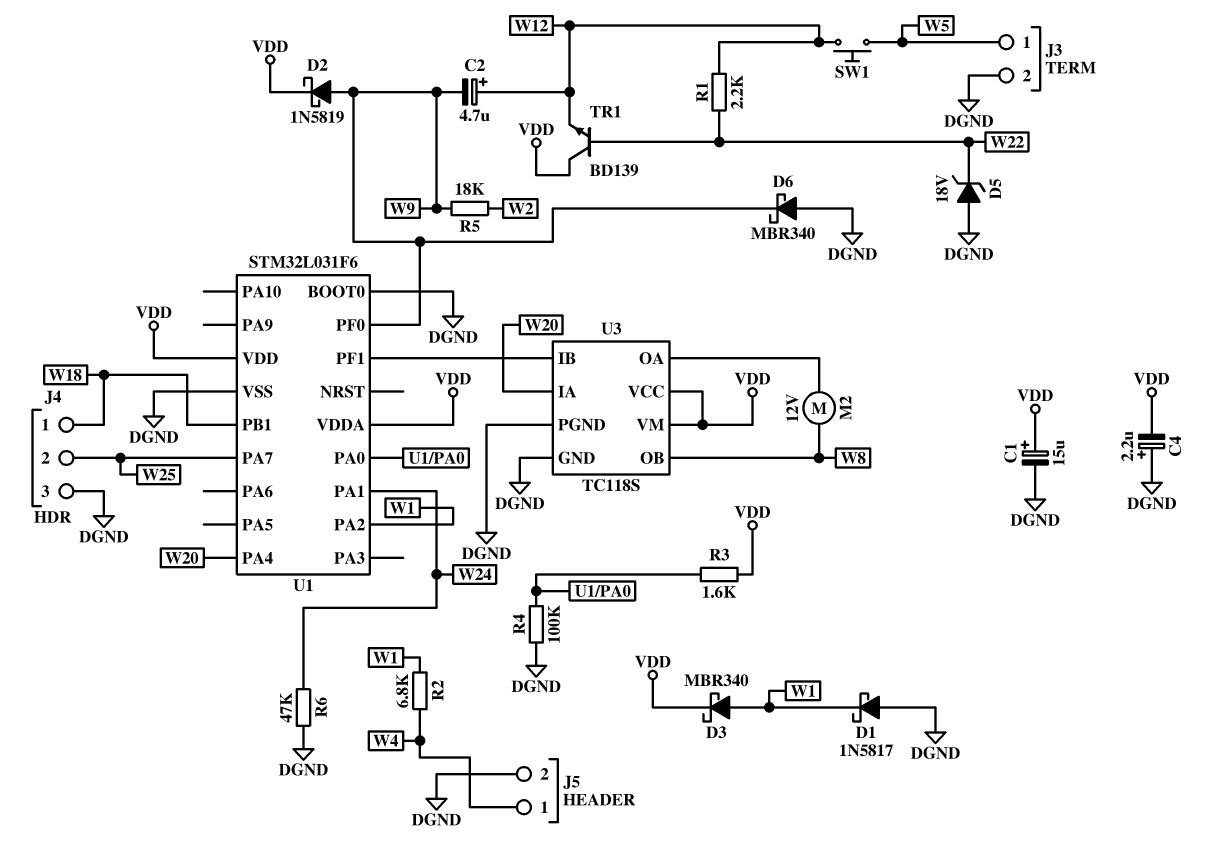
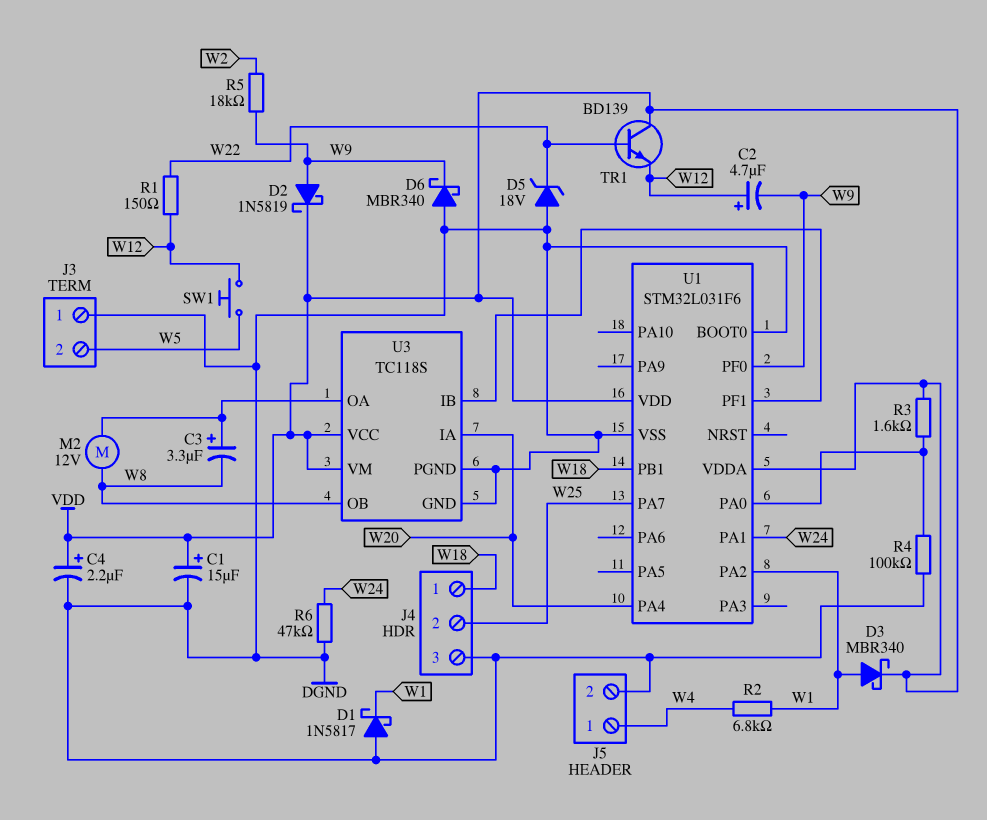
C3: none -> 3.3uF (plus U3/OA, minus W8)
C4: 2.2uF (plus DGND, minus VDD) -> 2.2uF (plus VDD, minus DGND)
J3 pin 1: W5 -> DGND
J3 pin 2: DGND -> W5
R1: 2.2k (W12, W22) -> 150 (W12, W22)

